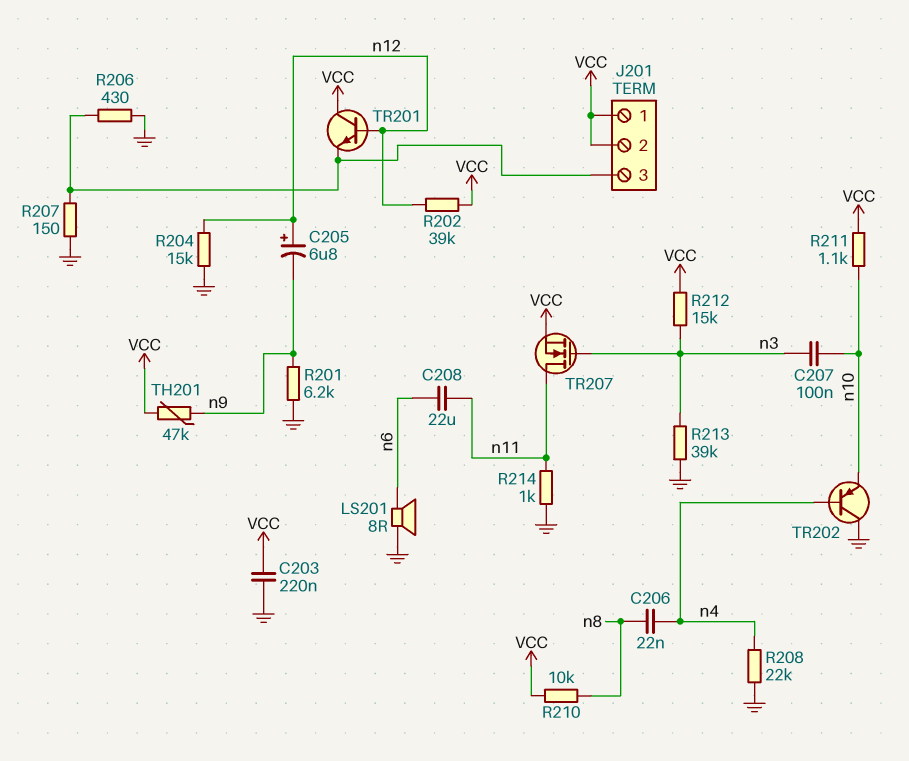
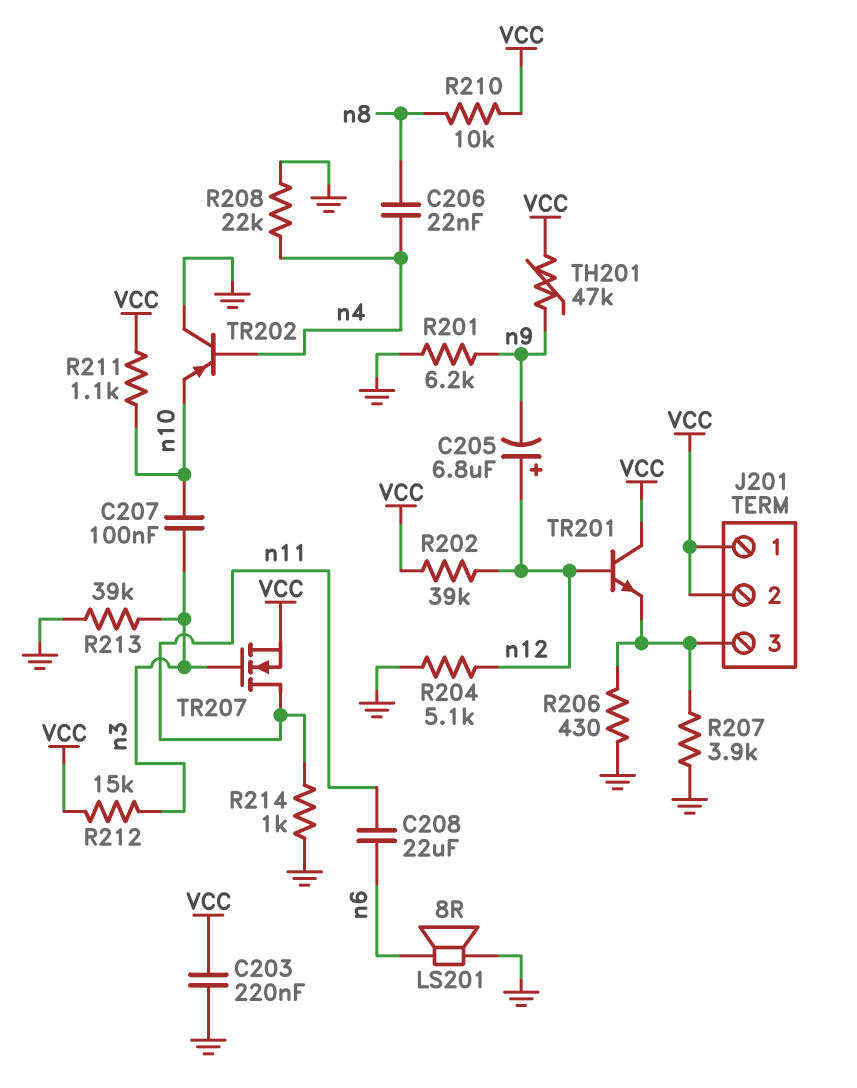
R204: 15k (GND, n12) -> 5.1k (GND, n12)
R207: 150 (GND, J201/3) -> 3.9k (GND, J201/3)

